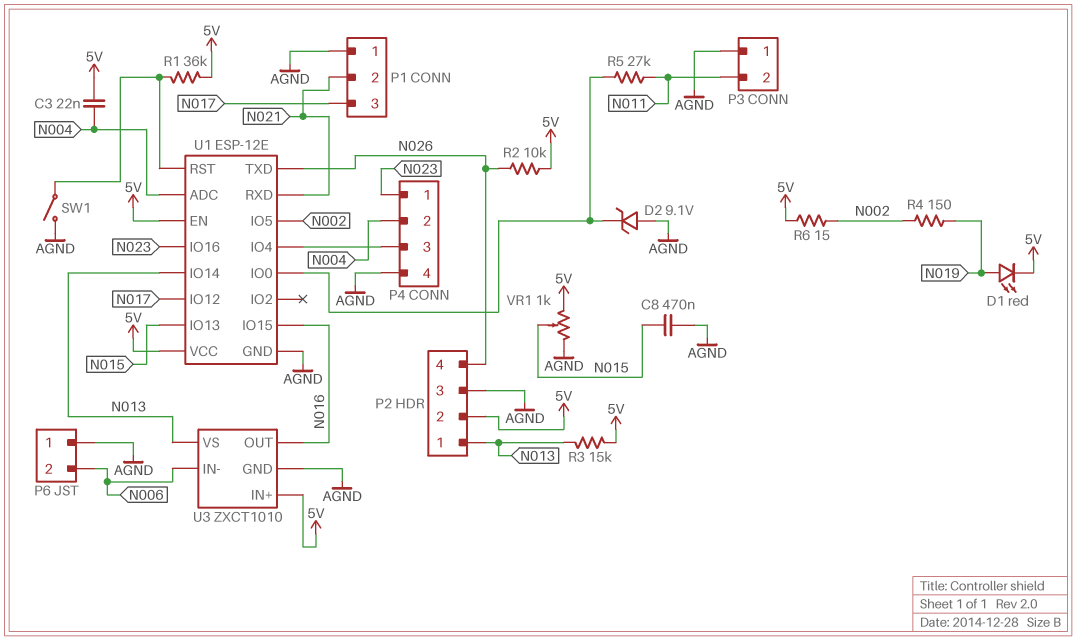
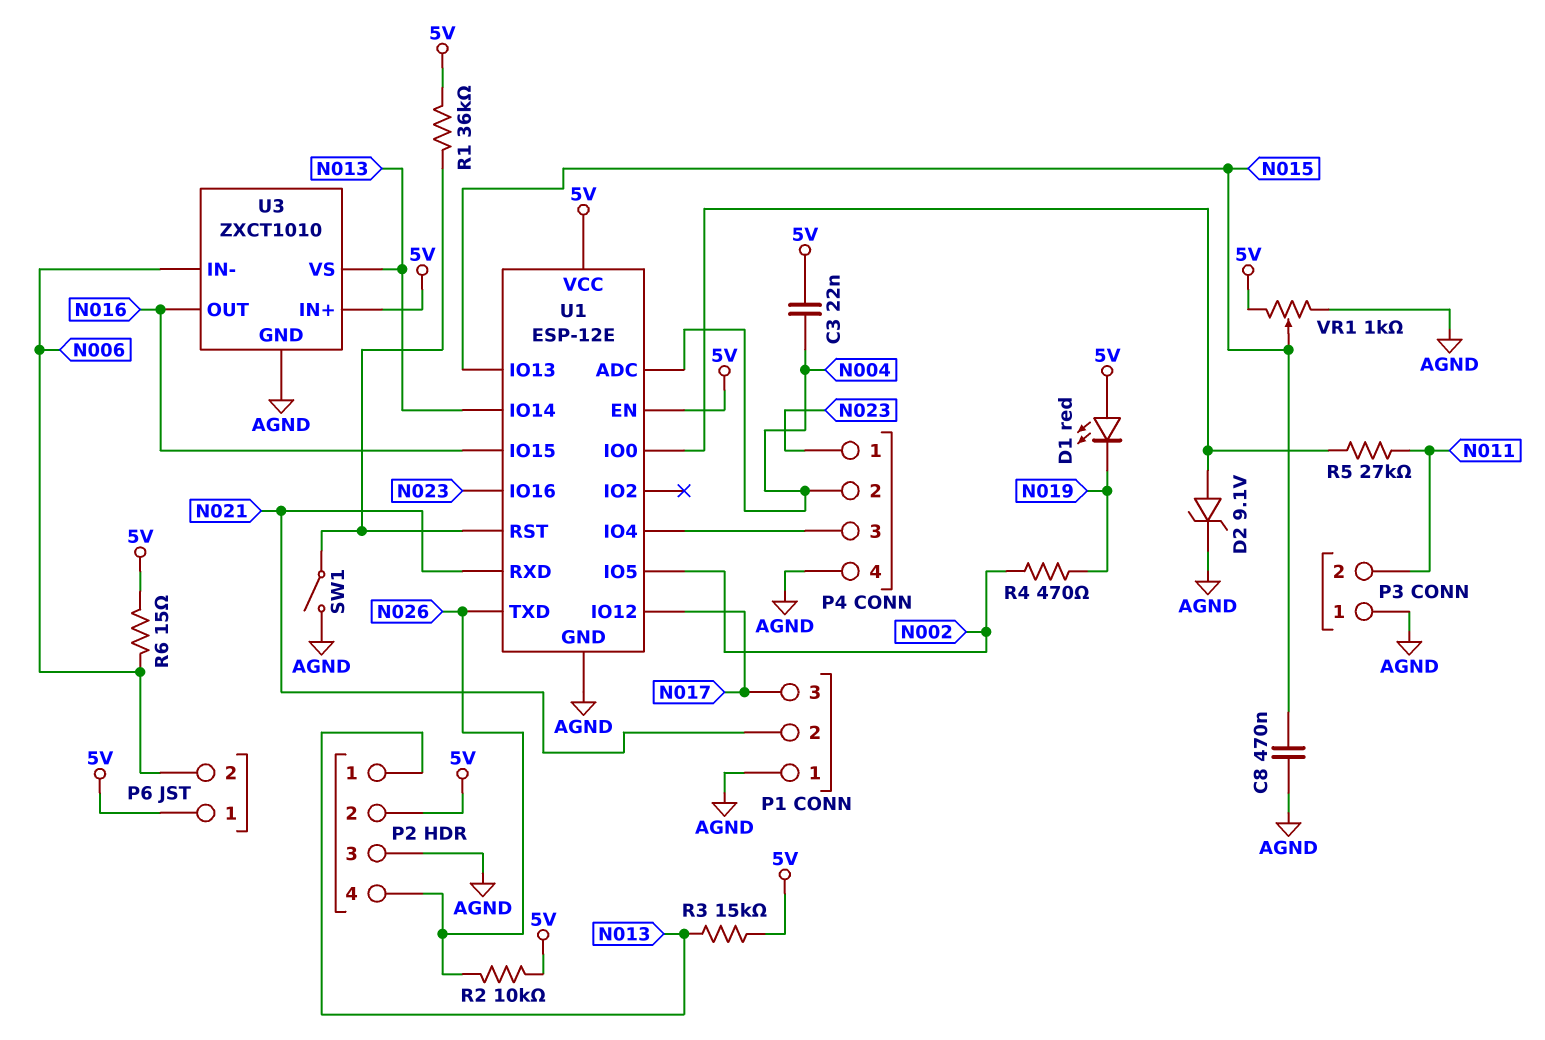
D1: LED red (A N019, K 5V) -> LED red (A 5V, K N019)
D2: zener 9.1V (A AGND, K U1/IO0) -> zener 9.1V (A U1/IO0, K AGND)
P6 pin 1: AGND -> 5V
R4: 150 (N002, N019) -> 470 (N002, N019)
R6: 15 (5V, N002) -> 15 (5V, N006)

